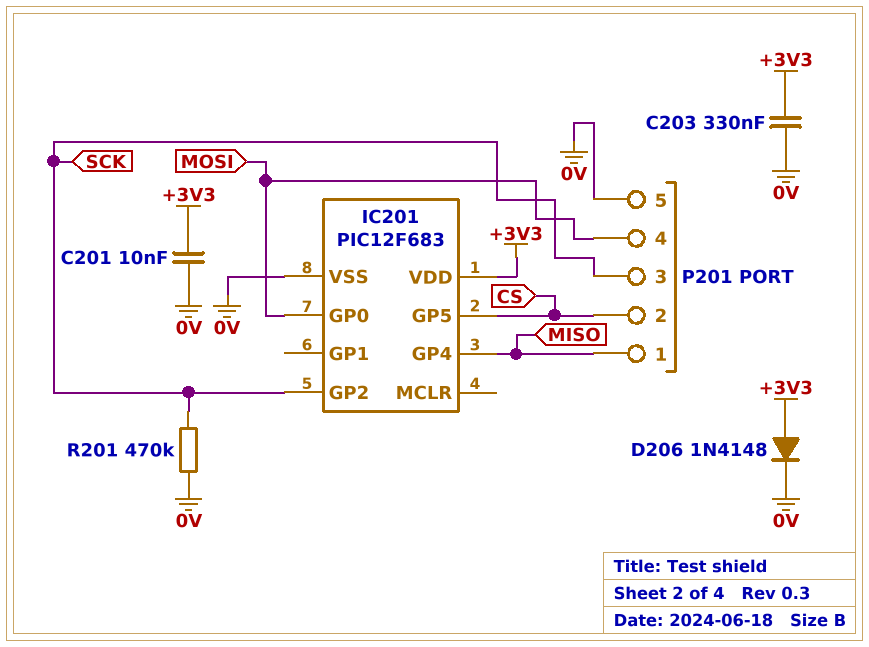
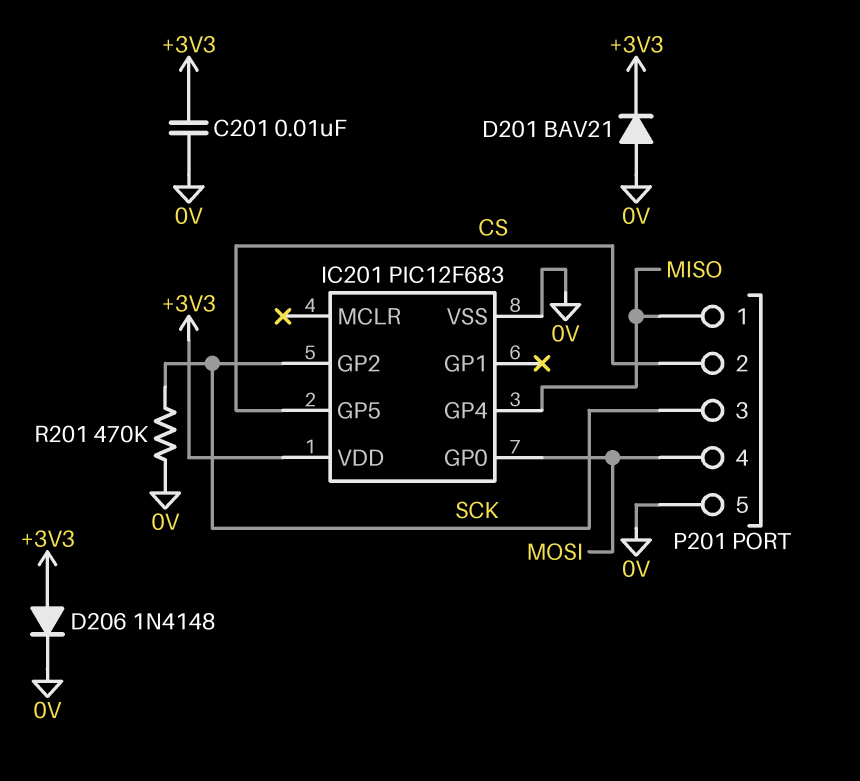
C203: 330nF (+3V3, 0V) -> none
D201: none -> diode BAV21 (A 0V, K +3V3)

